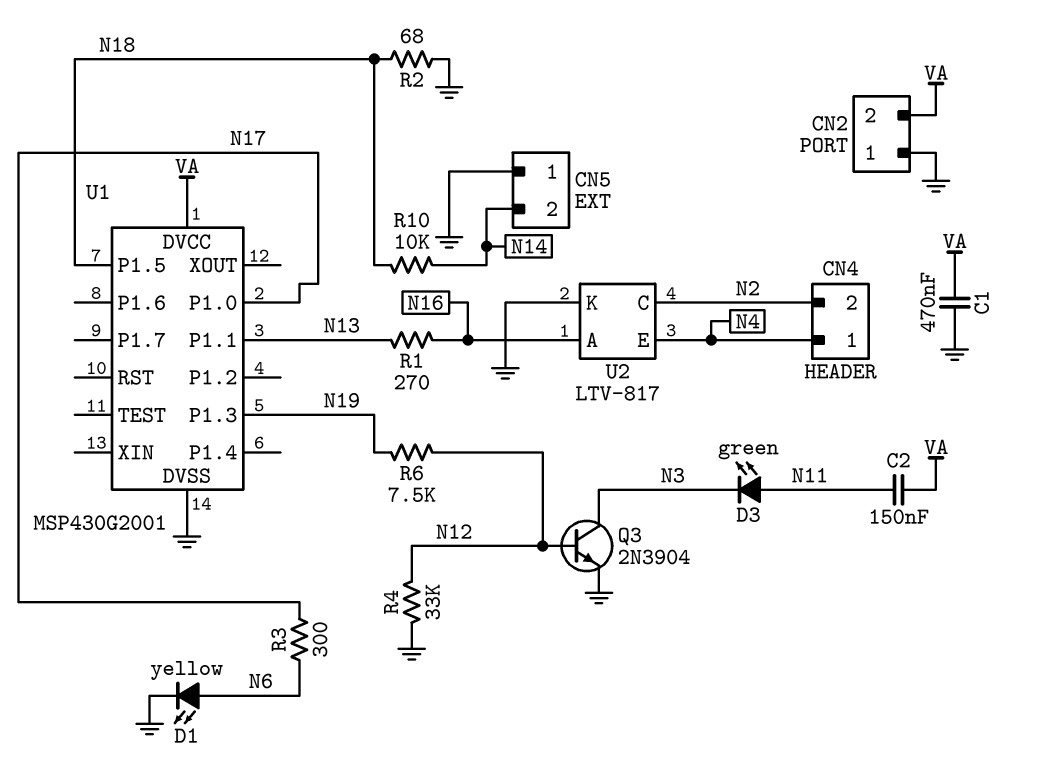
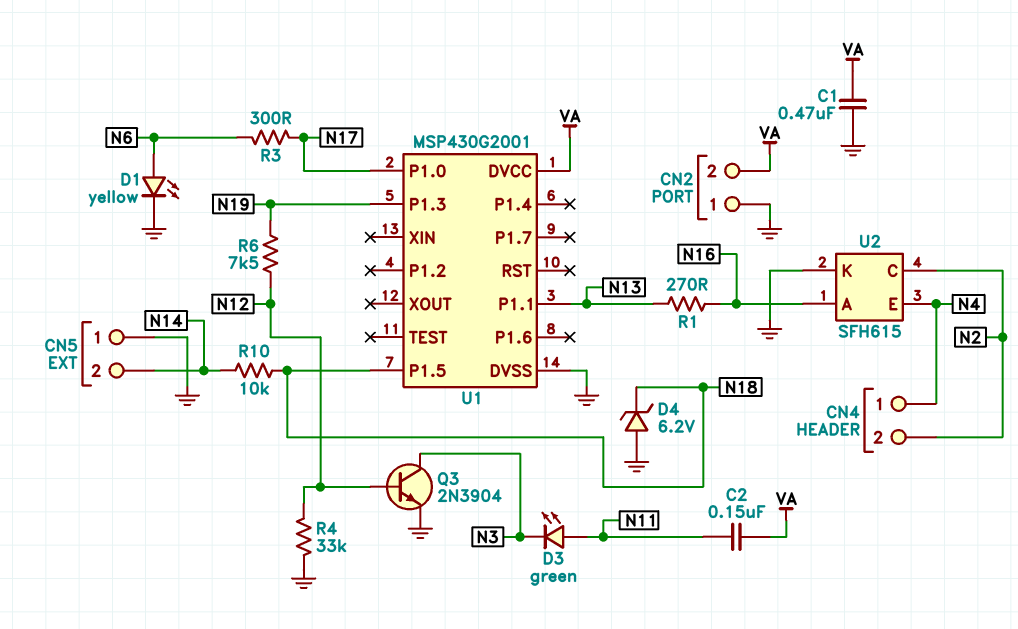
D4: none -> zener 6.2V (A GND, K N18)
R2: 68 (GND, N18) -> none
U2: LTV-817 -> SFH615

